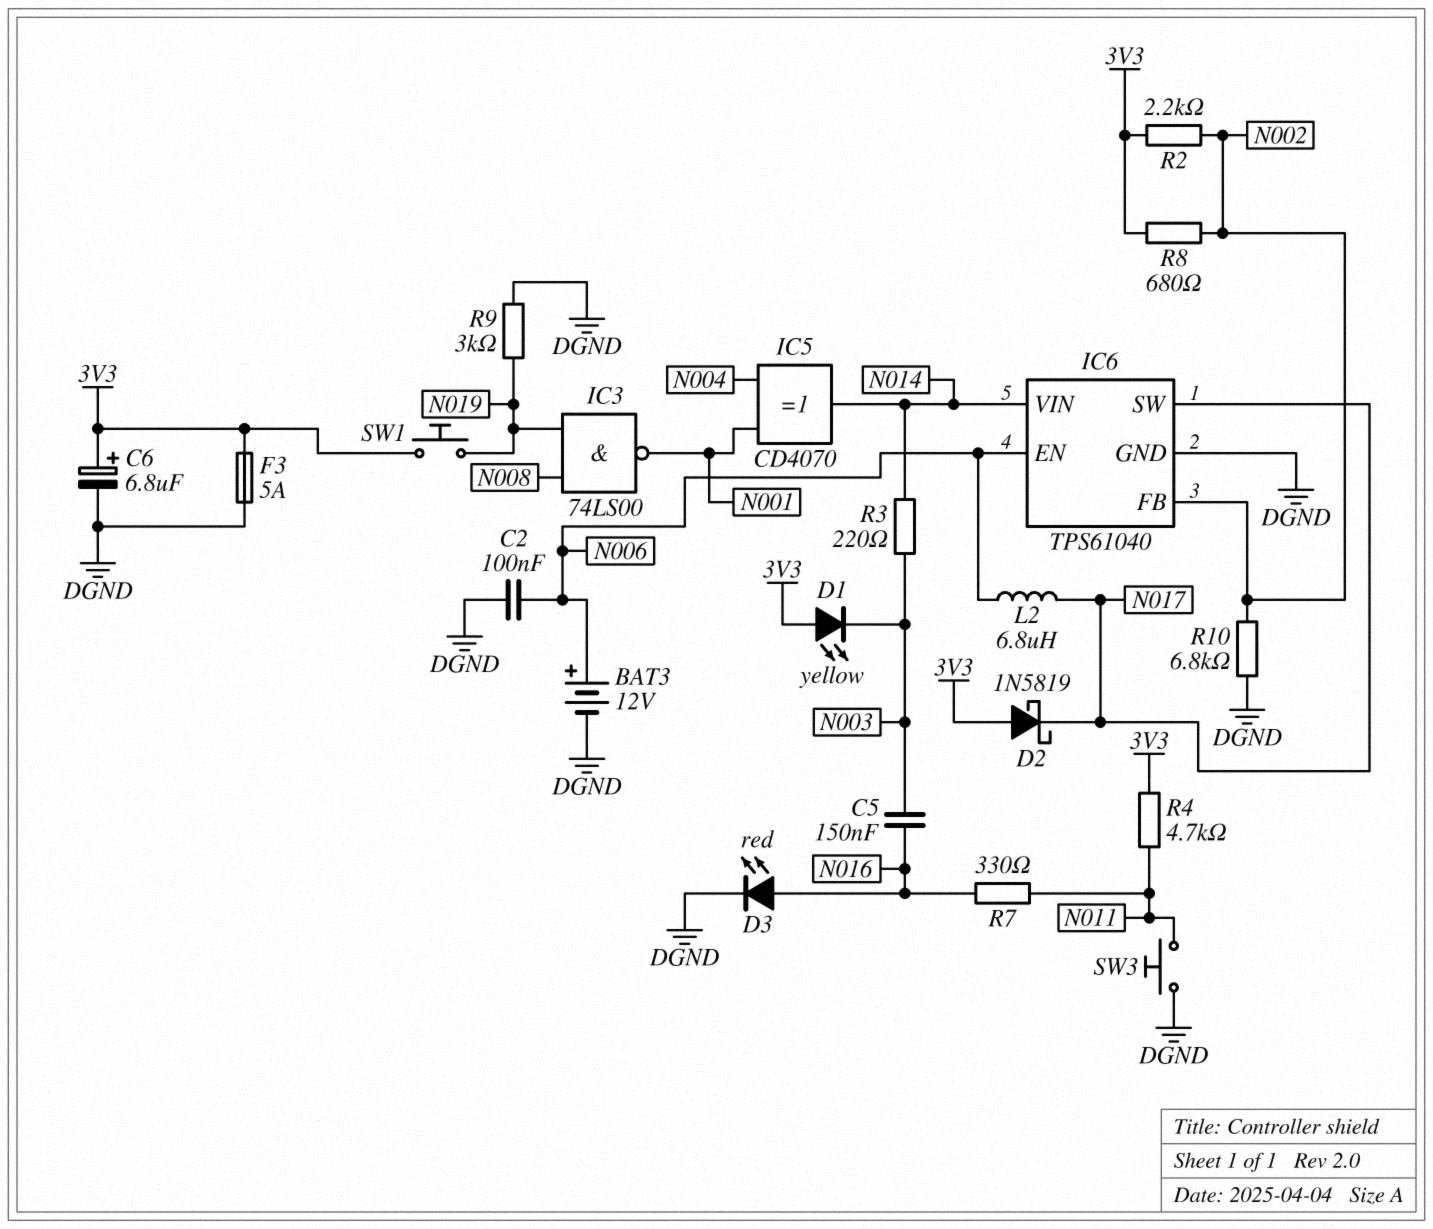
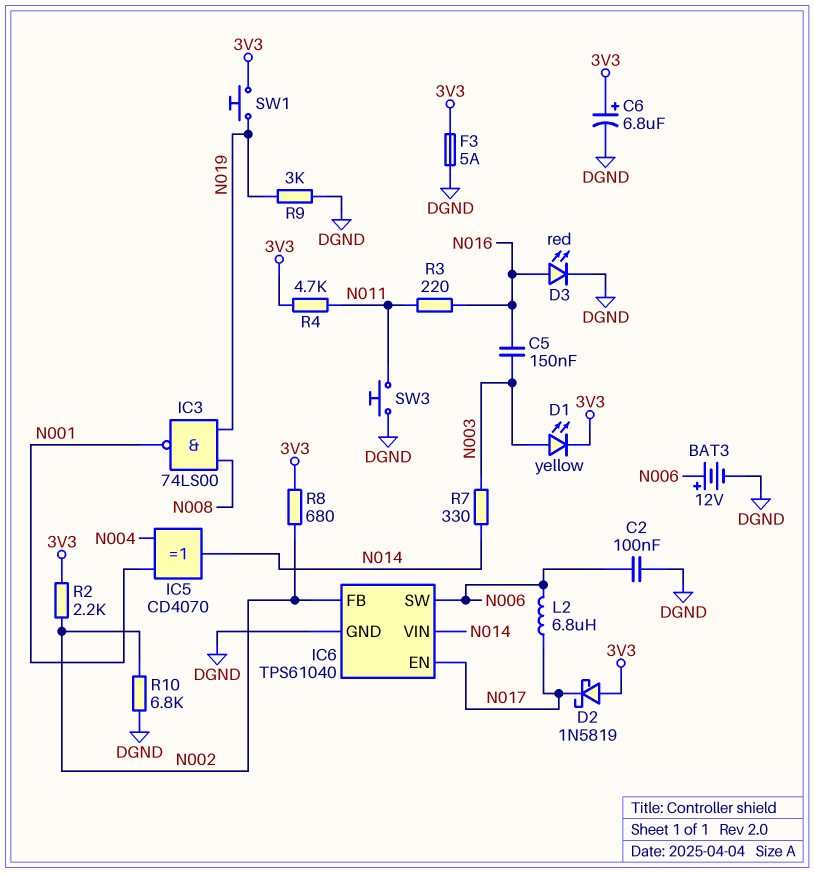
D1: LED yellow (A 3V3, K N003) -> LED yellow (A N003, K 3V3)
IC6 pin EN: N006 -> N017
IC6 pin SW: N017 -> N006
R3: 220 (N003, N014) -> 220 (N011, N016)
R7: 330 (N011, N016) -> 330 (N003, N014)

